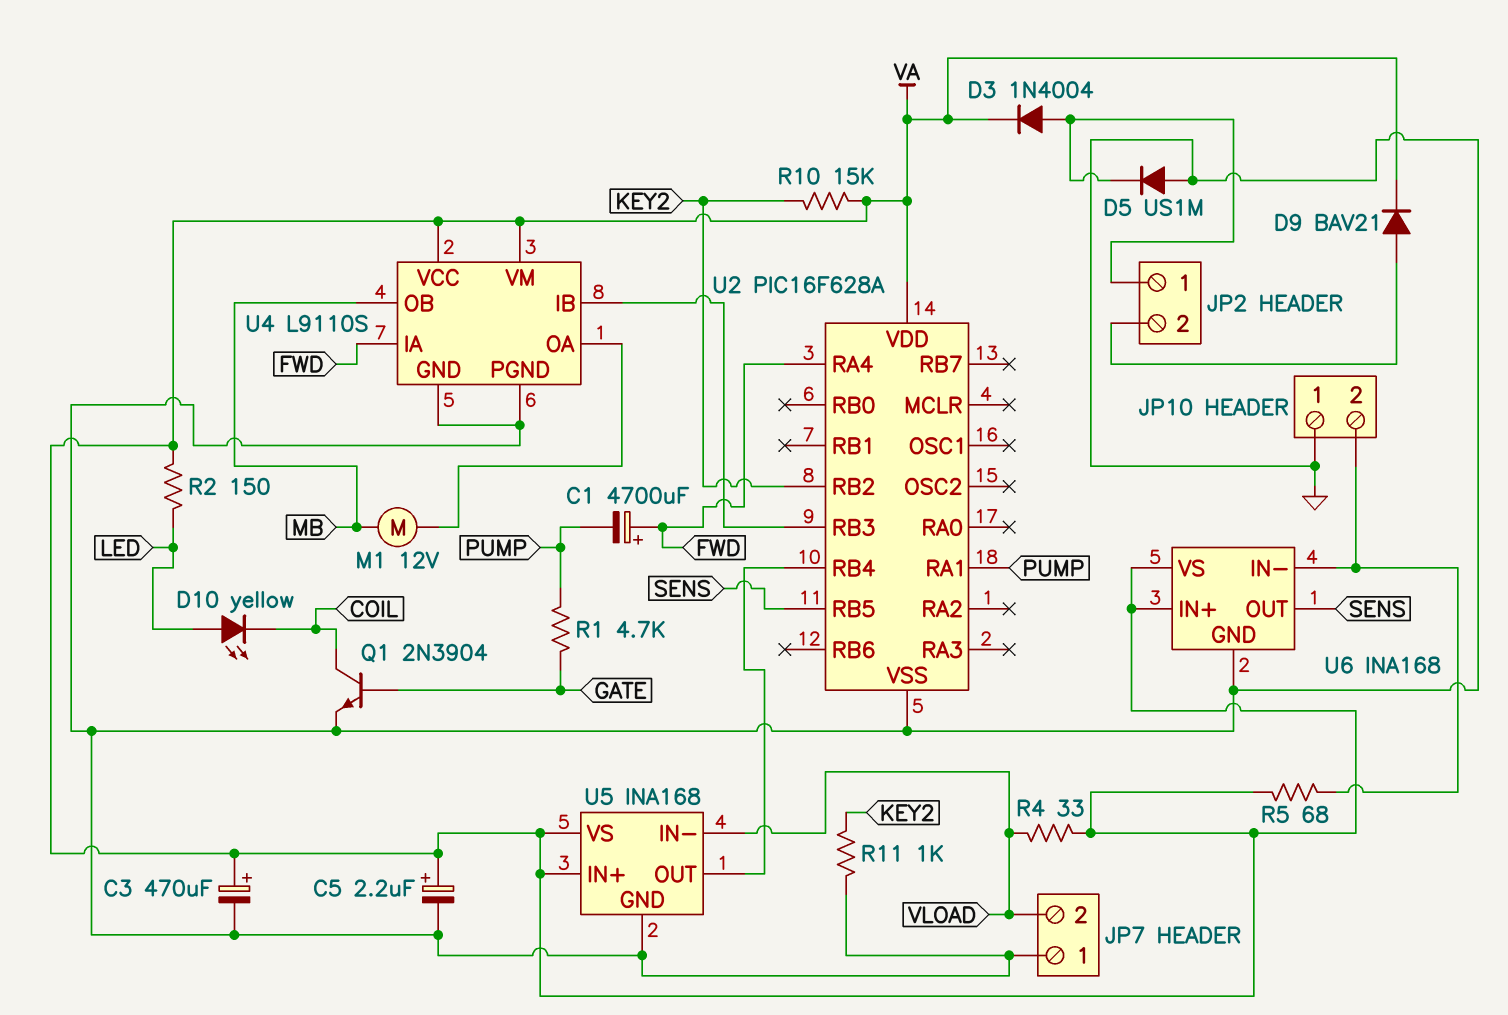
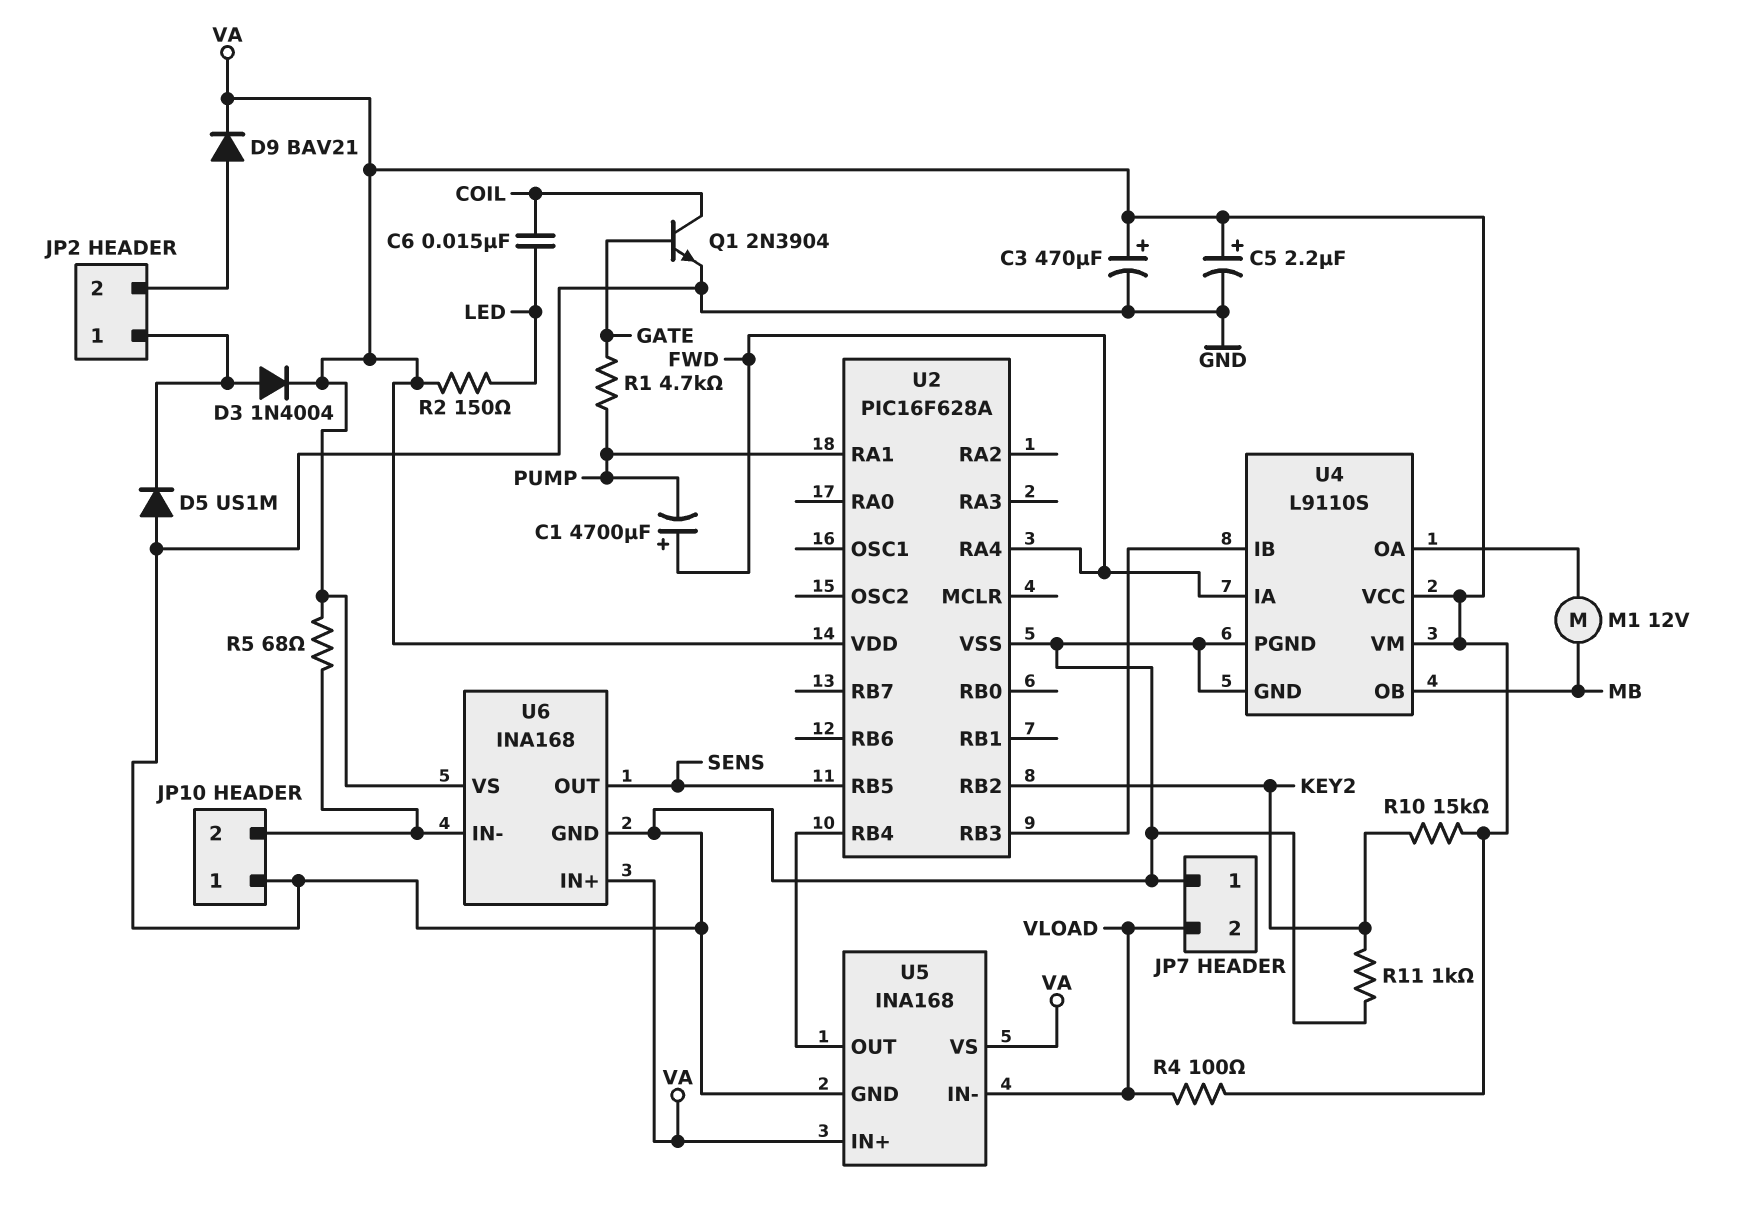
C6: none -> 15nF (COIL, LED)
D10: LED yellow (A LED, K COIL) -> none
R4: 33 (VA, VLOAD) -> 100 (VA, VLOAD)

